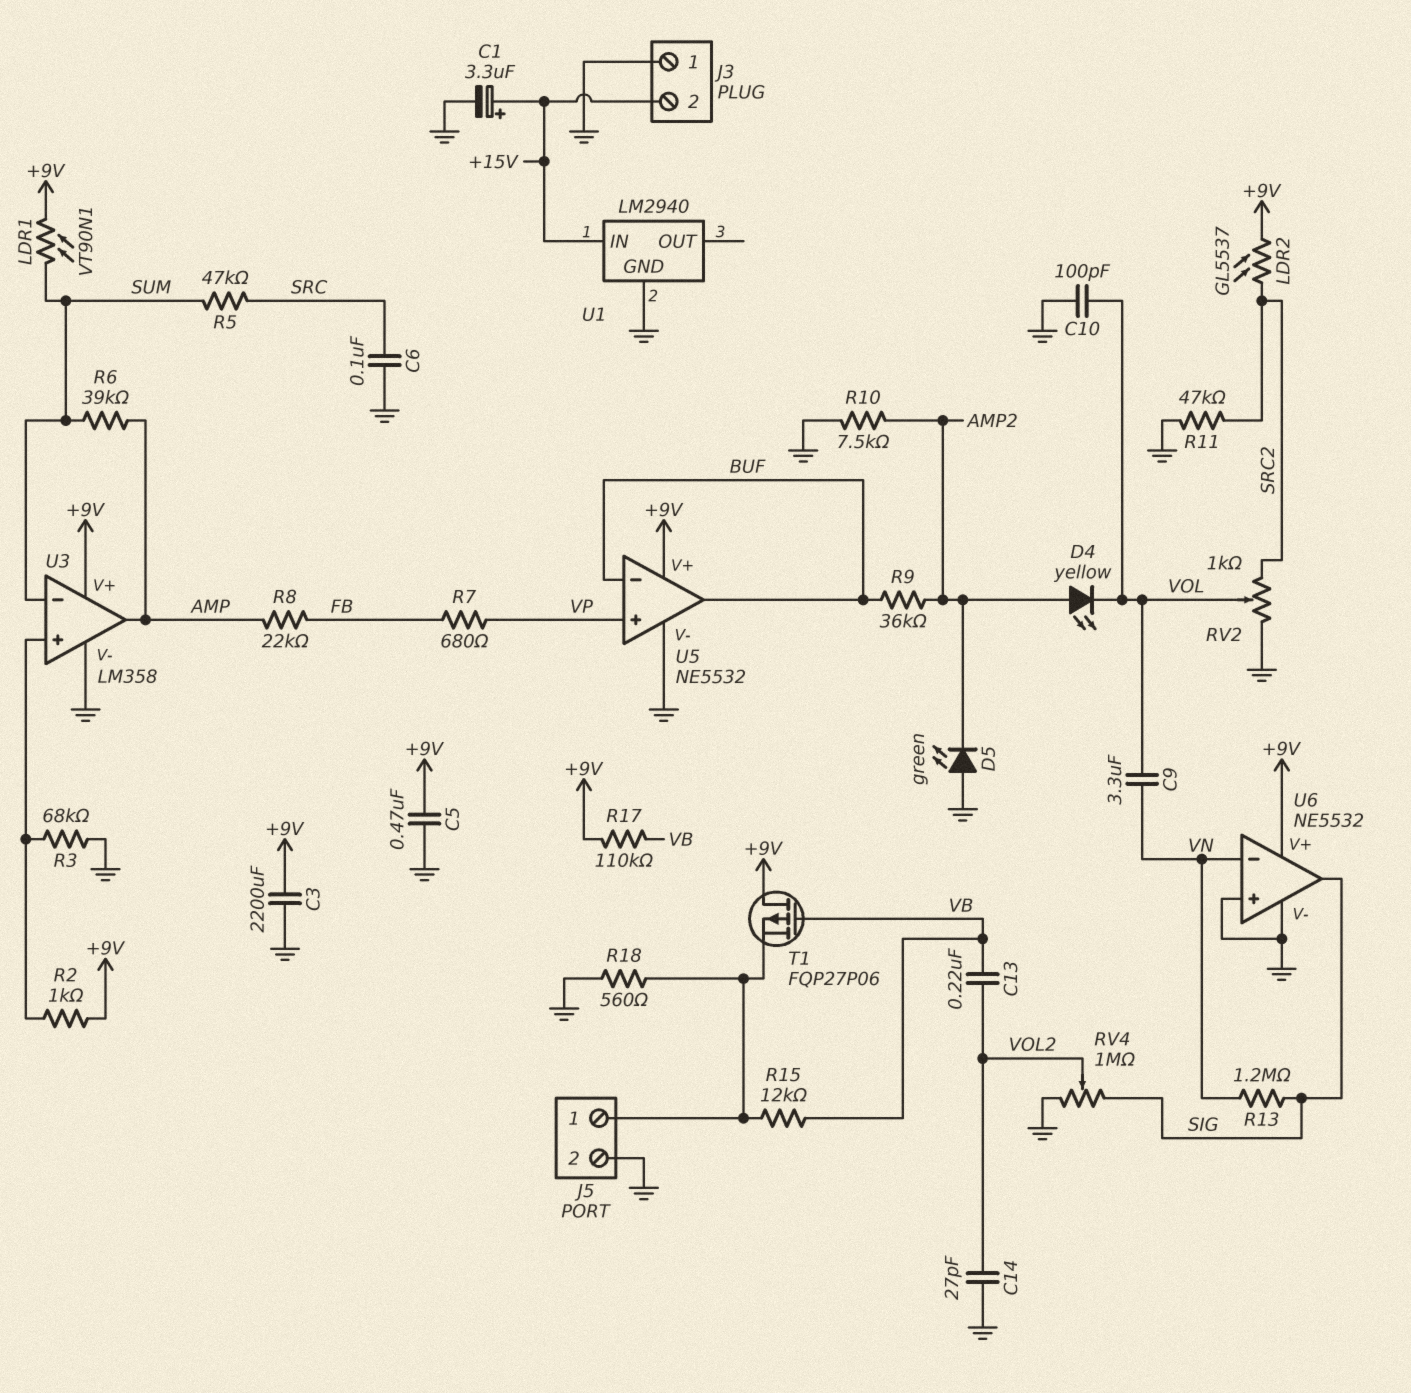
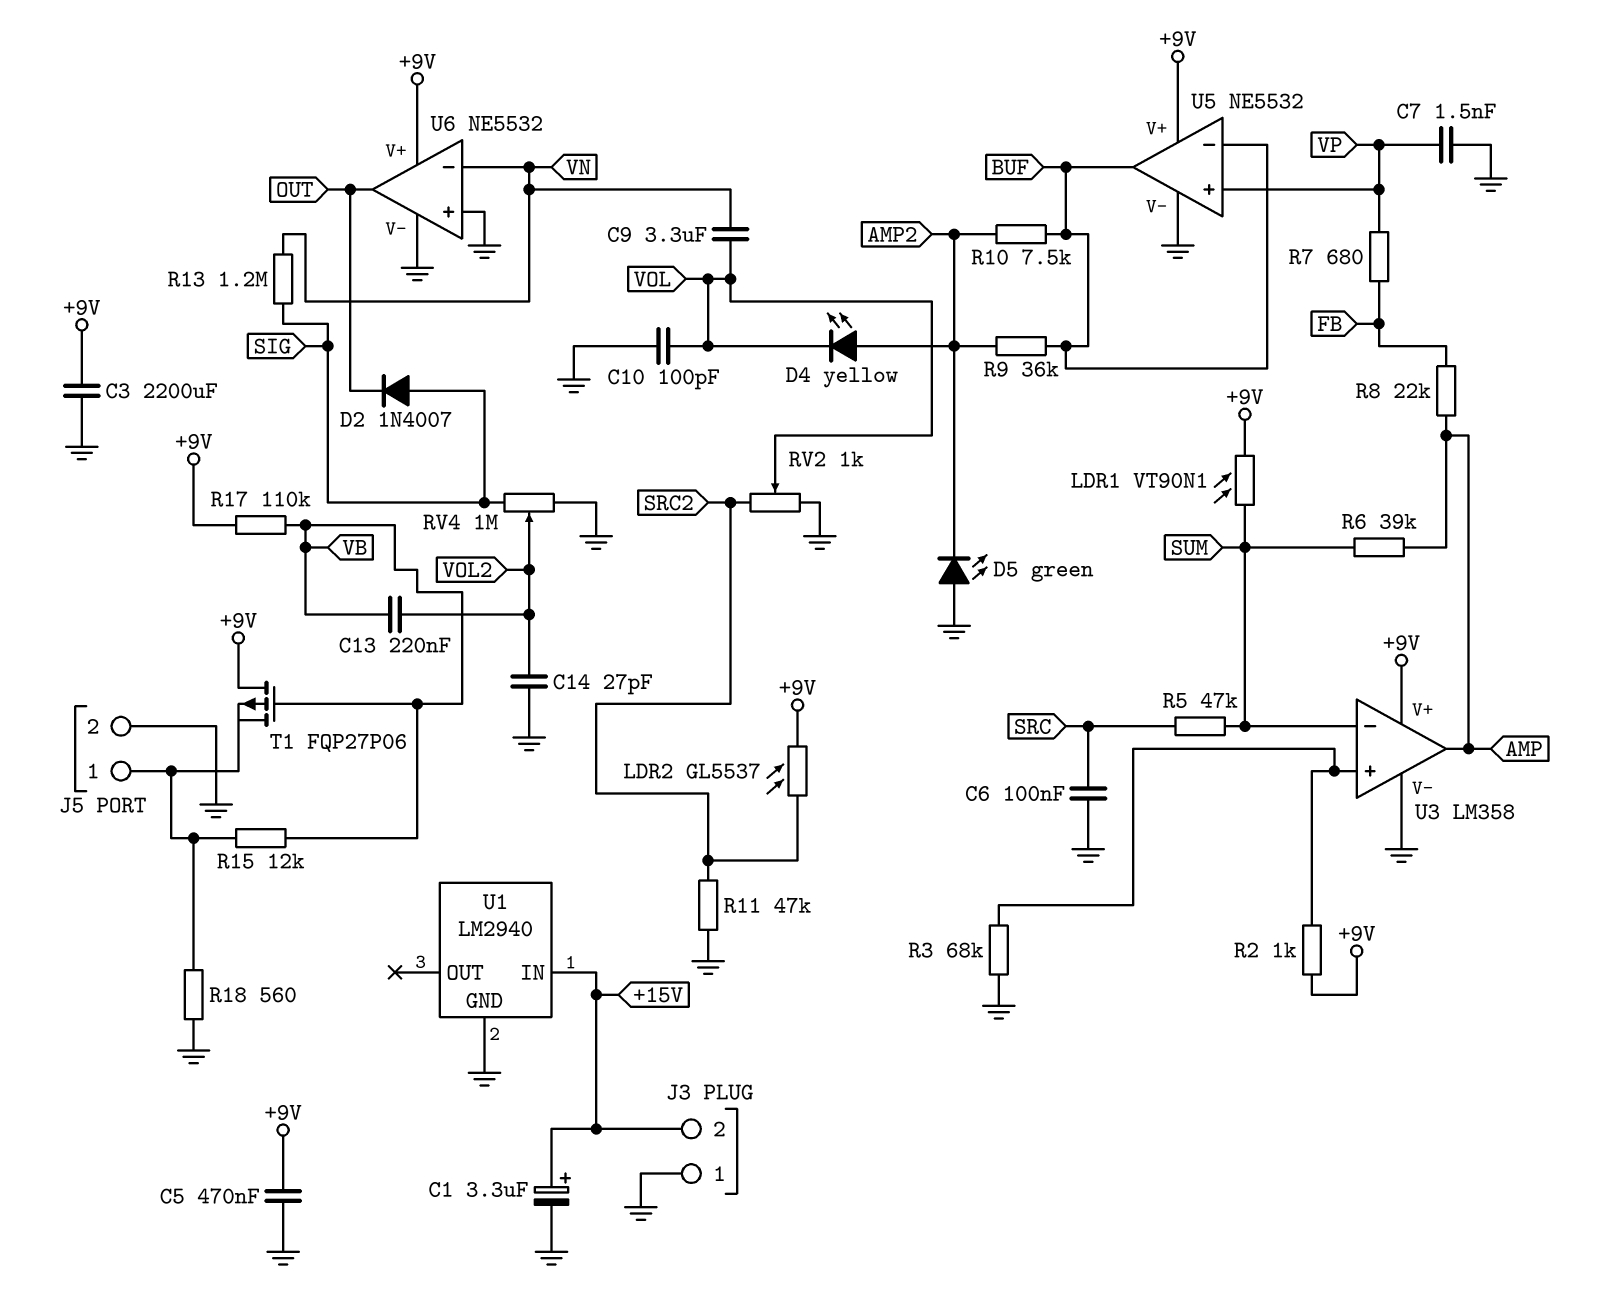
C7: none -> 1.5nF (GND, VP)
D2: none -> diode 1N4007 (A SIG, K OUT)
R10: 7.5k (AMP2, GND) -> 7.5k (AMP2, BUF)
U6 pin out: SIG -> OUT

